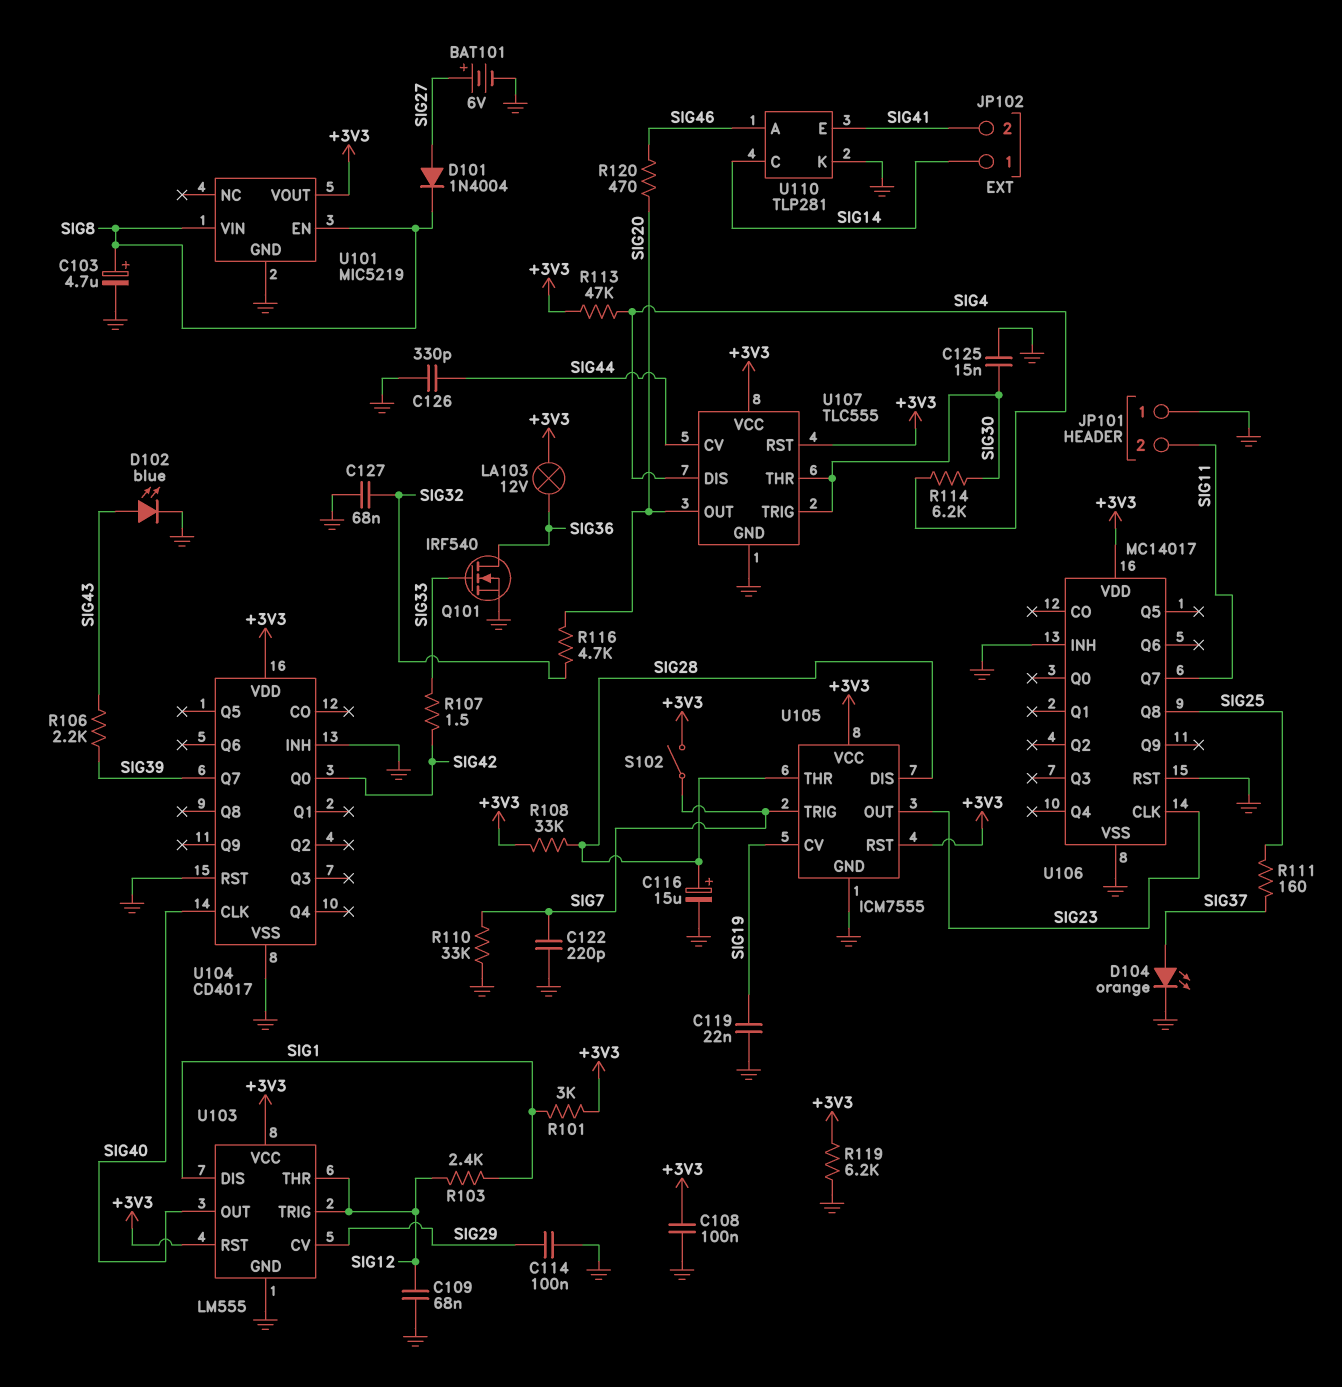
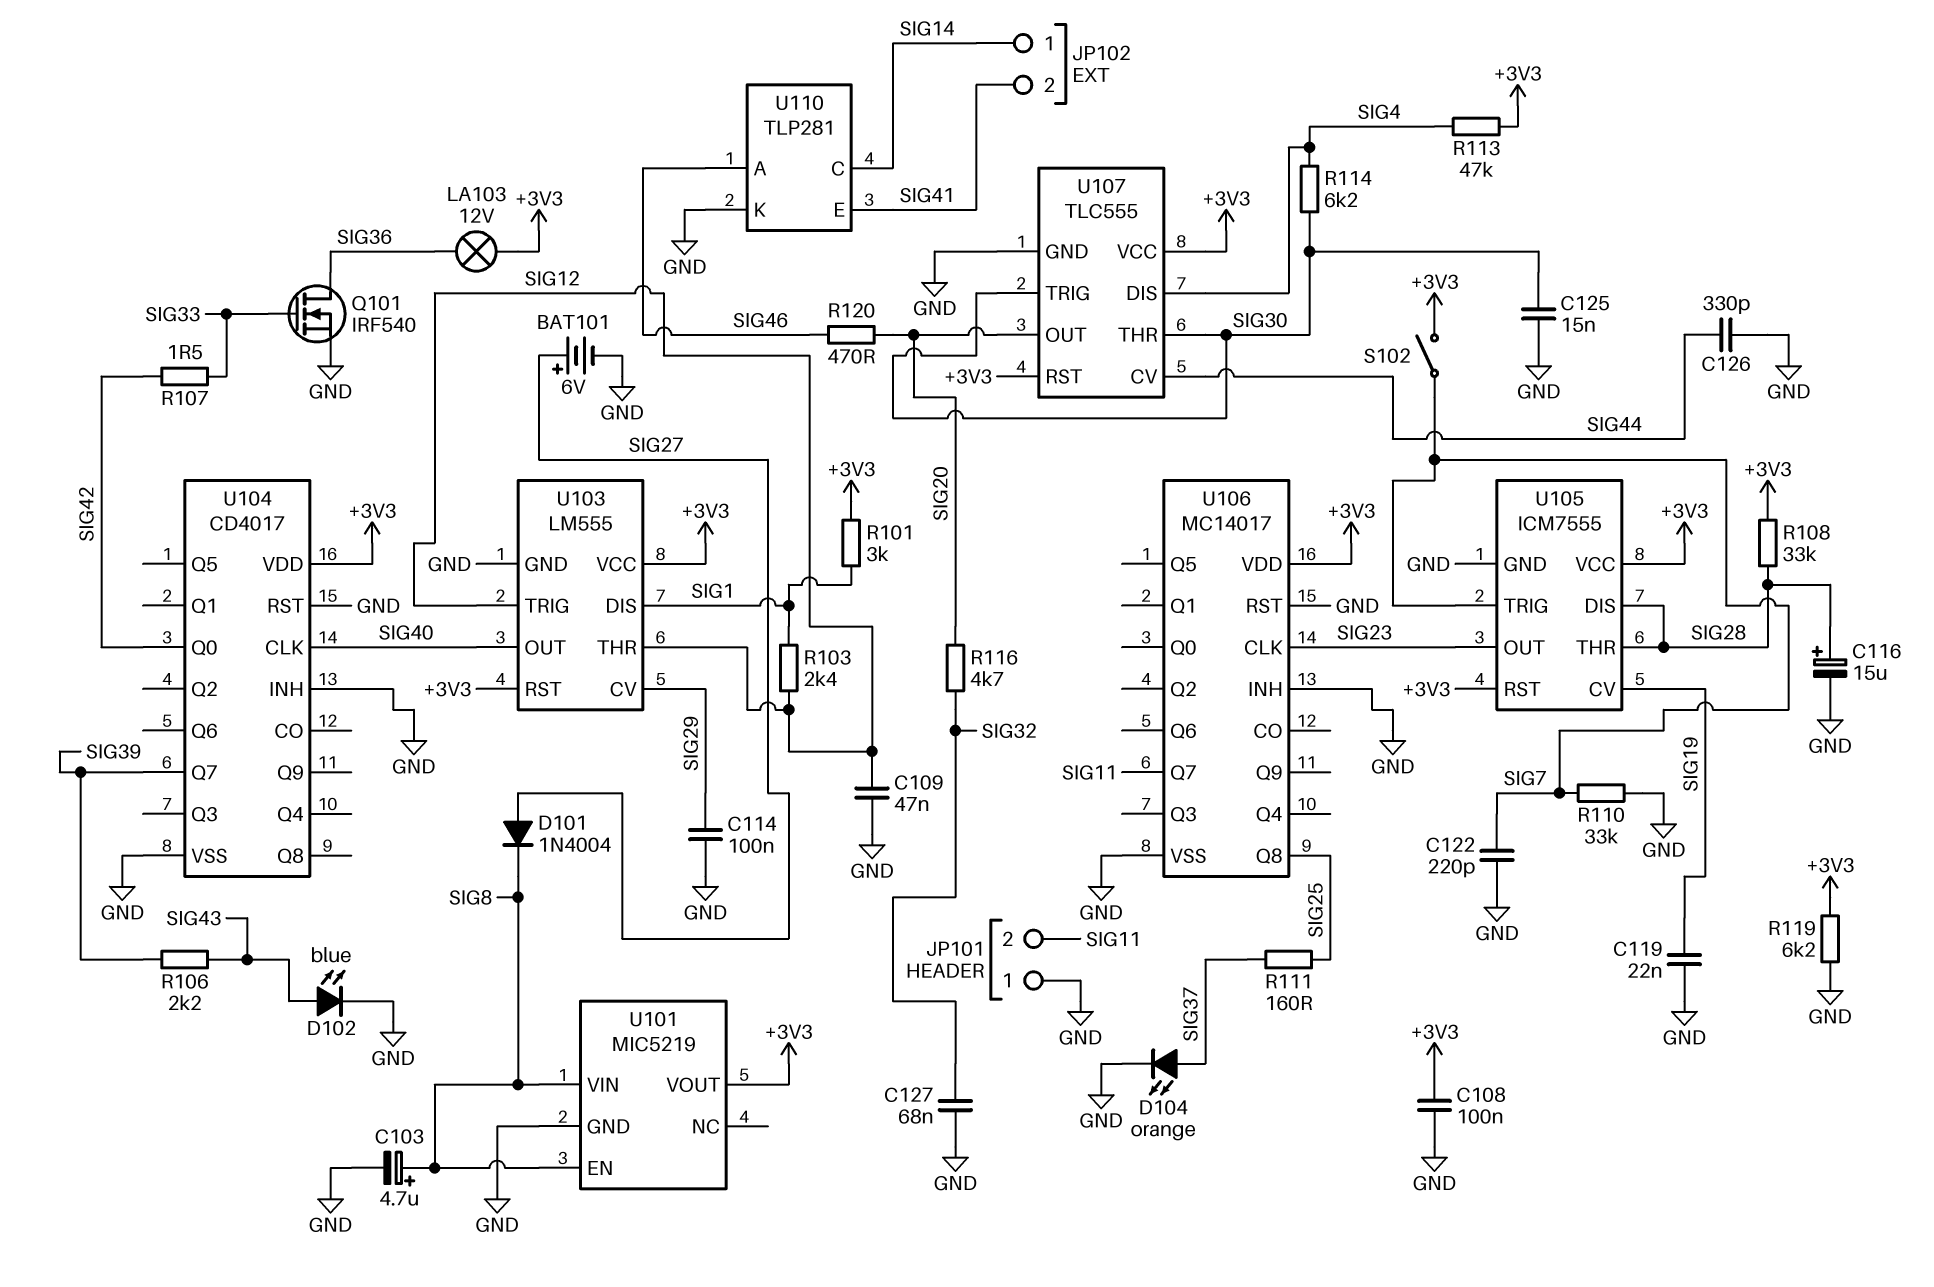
C109: 68nF (GND, SIG12) -> 47nF (GND, SIG12)

